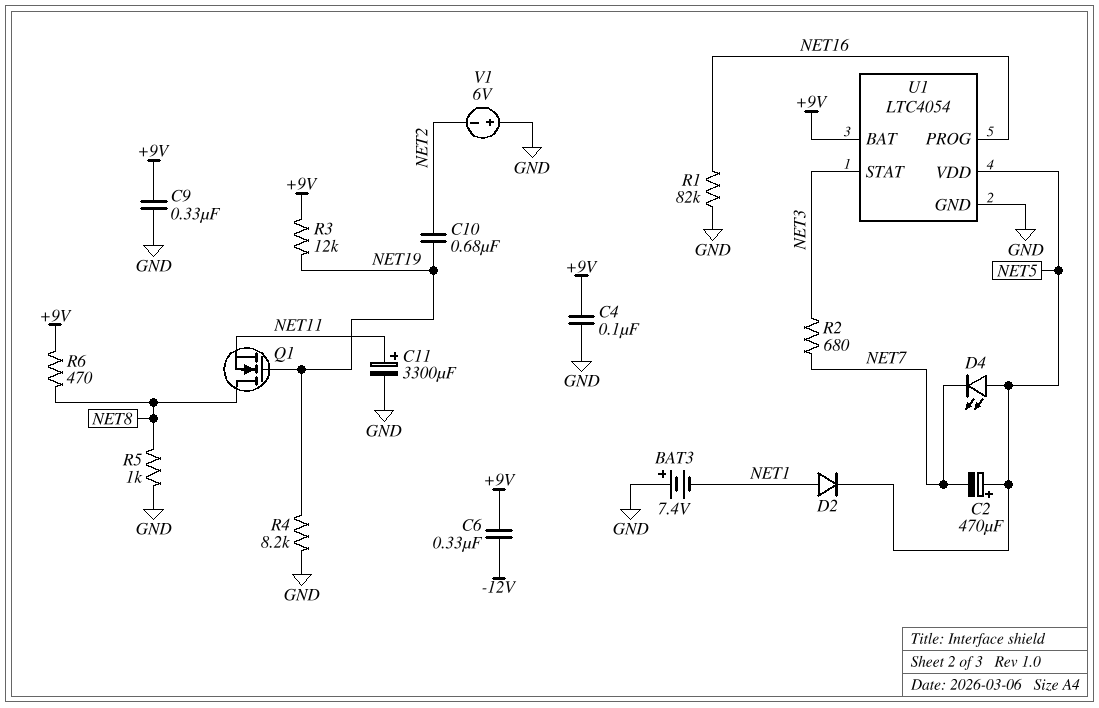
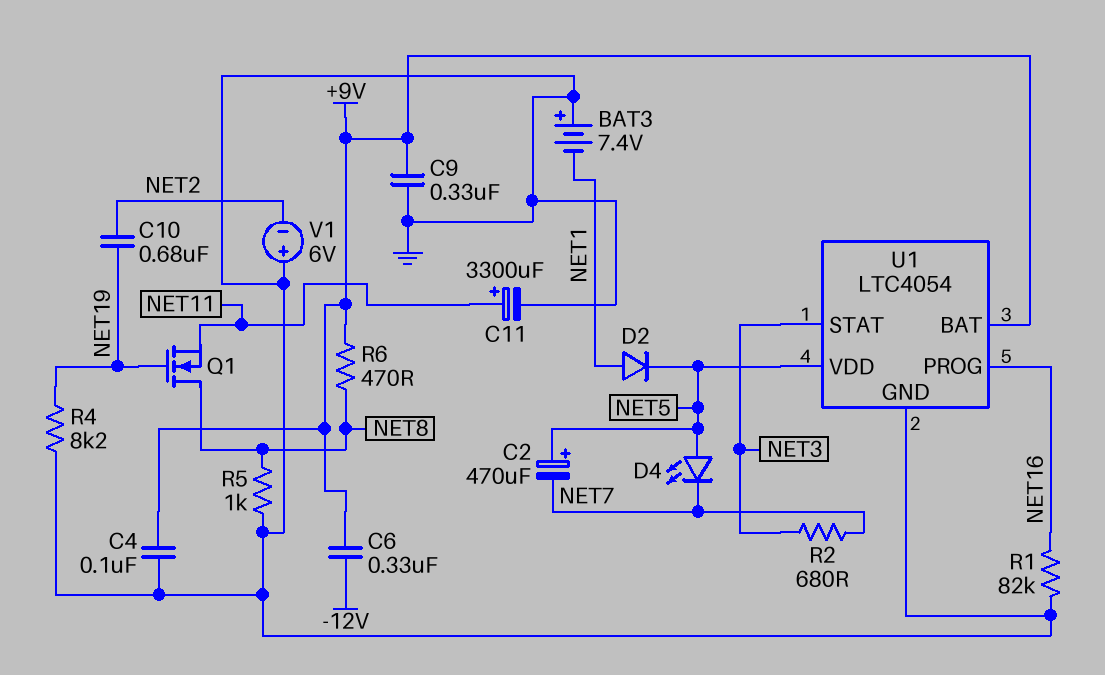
R3: 12k (+9V, NET19) -> none

